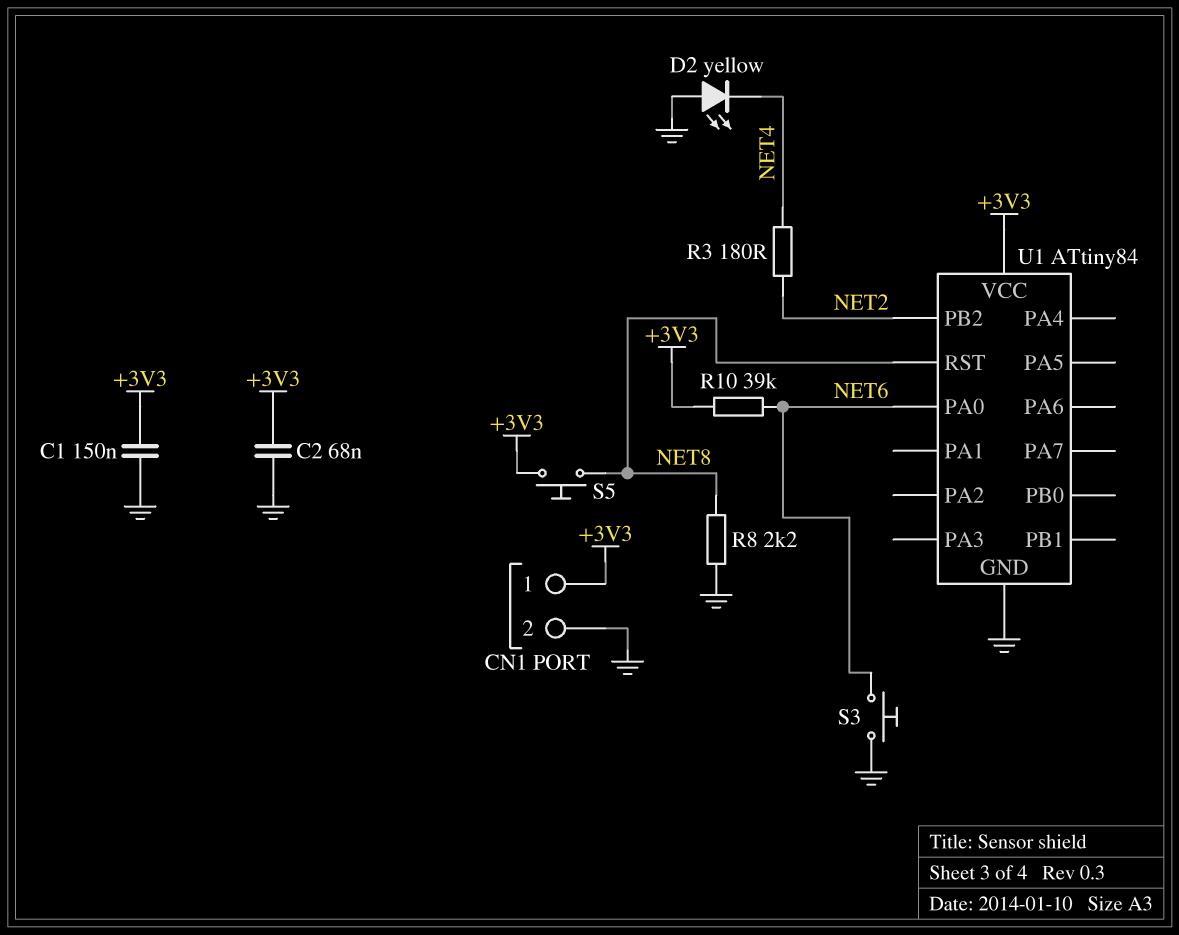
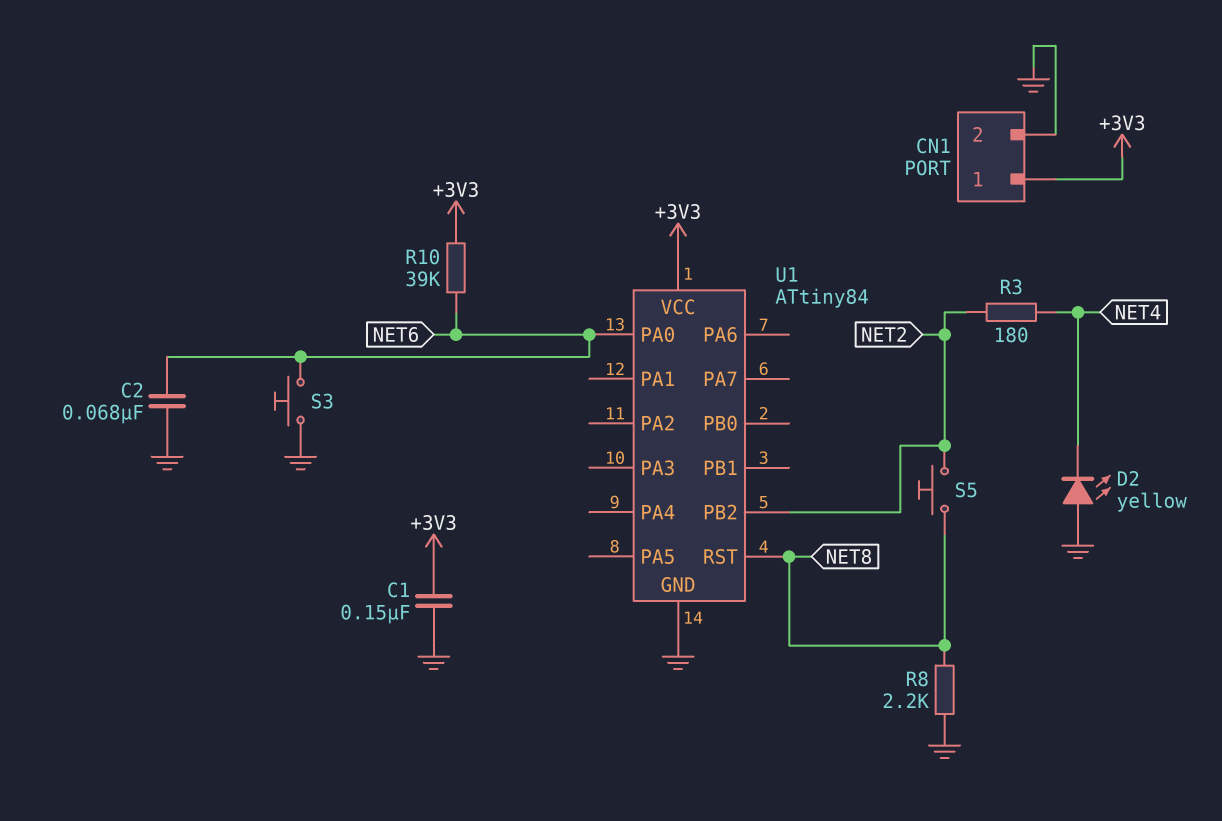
C2: 68nF (+3V3, GND) -> 68nF (GND, NET6)
S5: button (+3V3, NET8) -> button (NET2, NET8)

